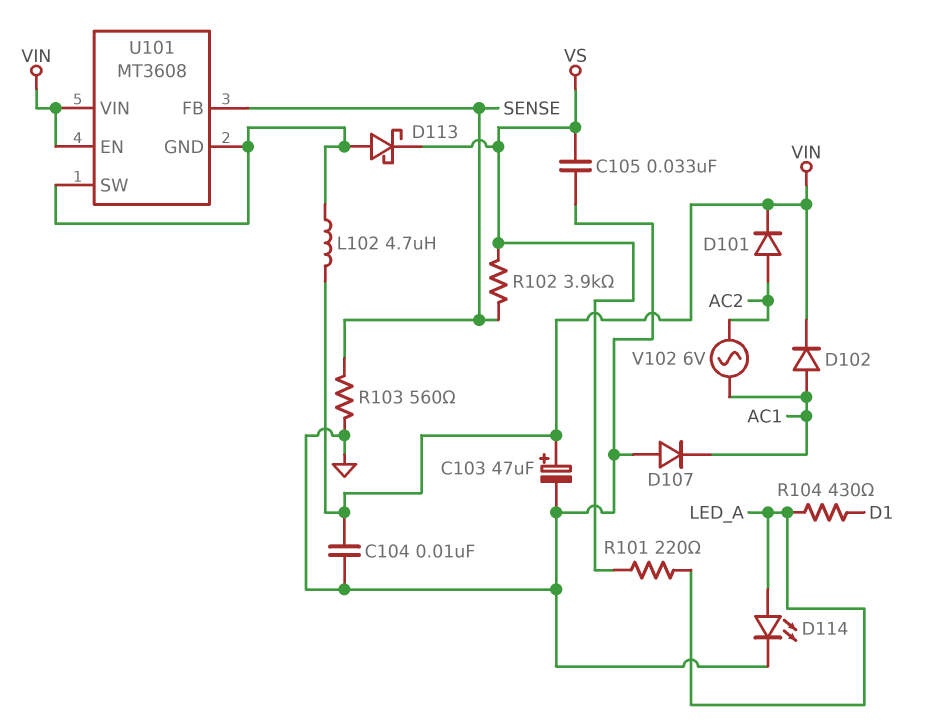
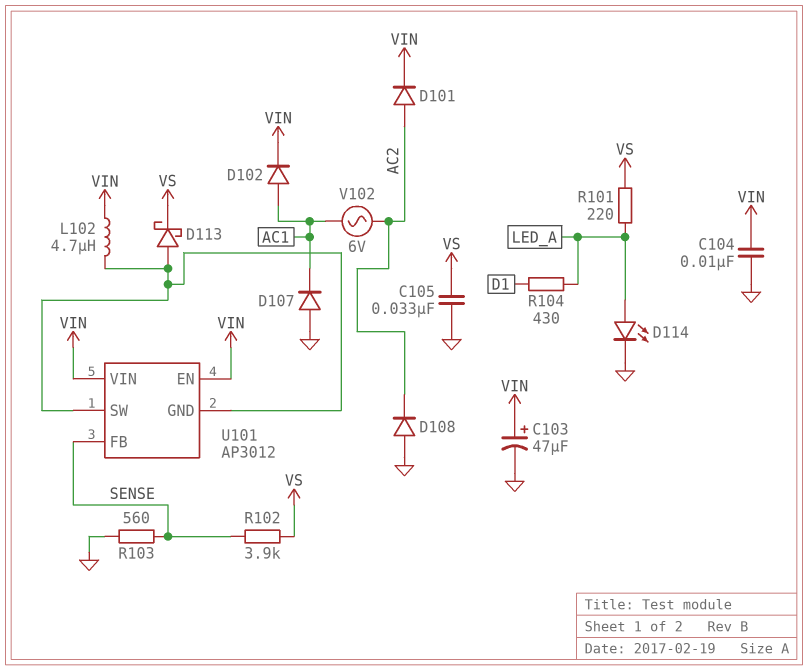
D108: none -> diode (A GND, K AC2)
U101: MT3608 -> AP3012

